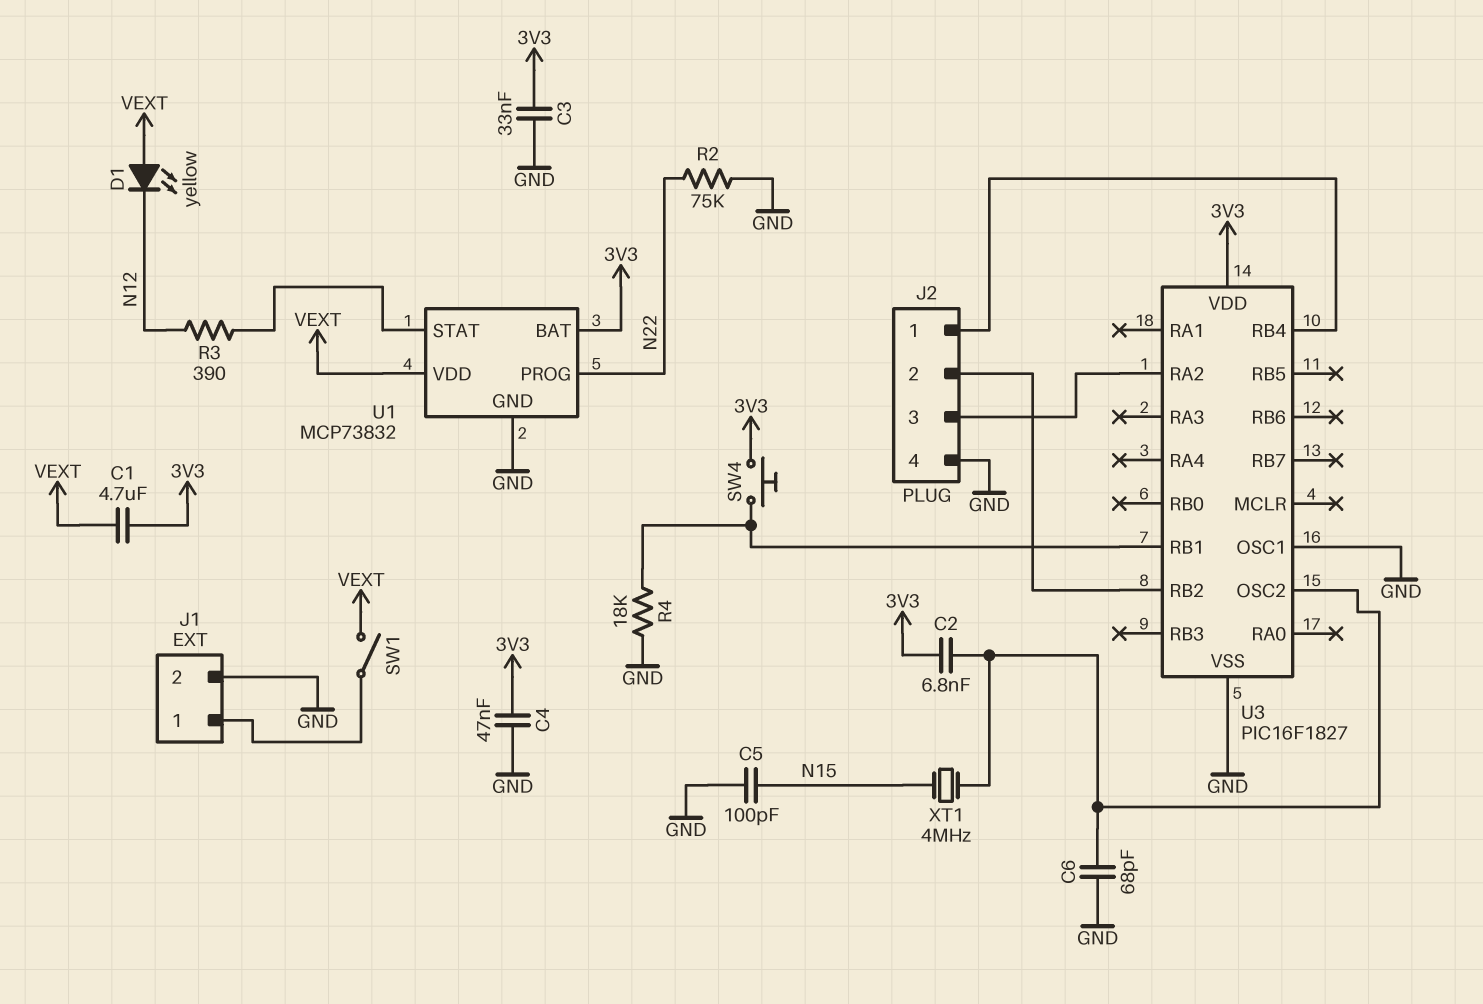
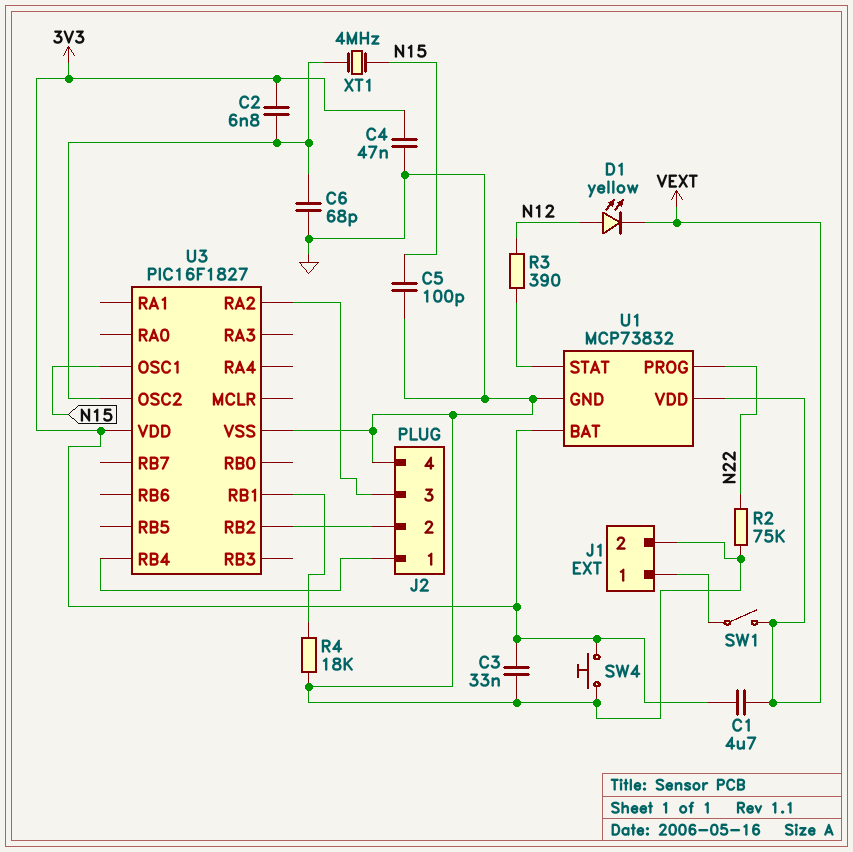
D1: LED yellow (A VEXT, K N12) -> LED yellow (A N12, K VEXT)
SW4: button (3V3, U3/RB1) -> button (3V3, GND)
U3 pin OSC1: GND -> N15

